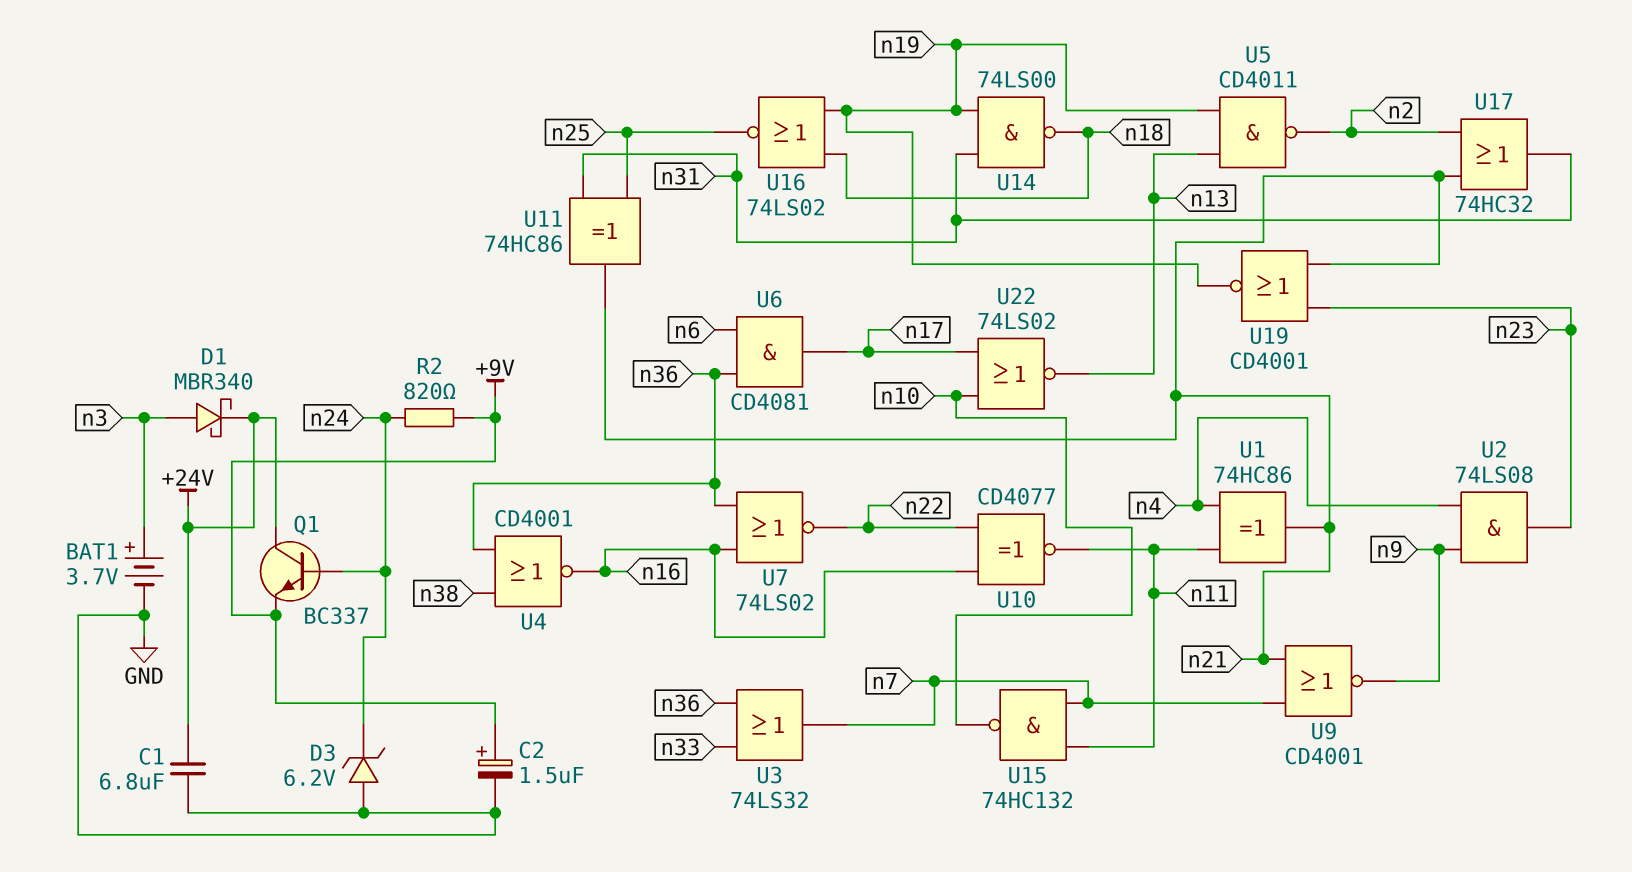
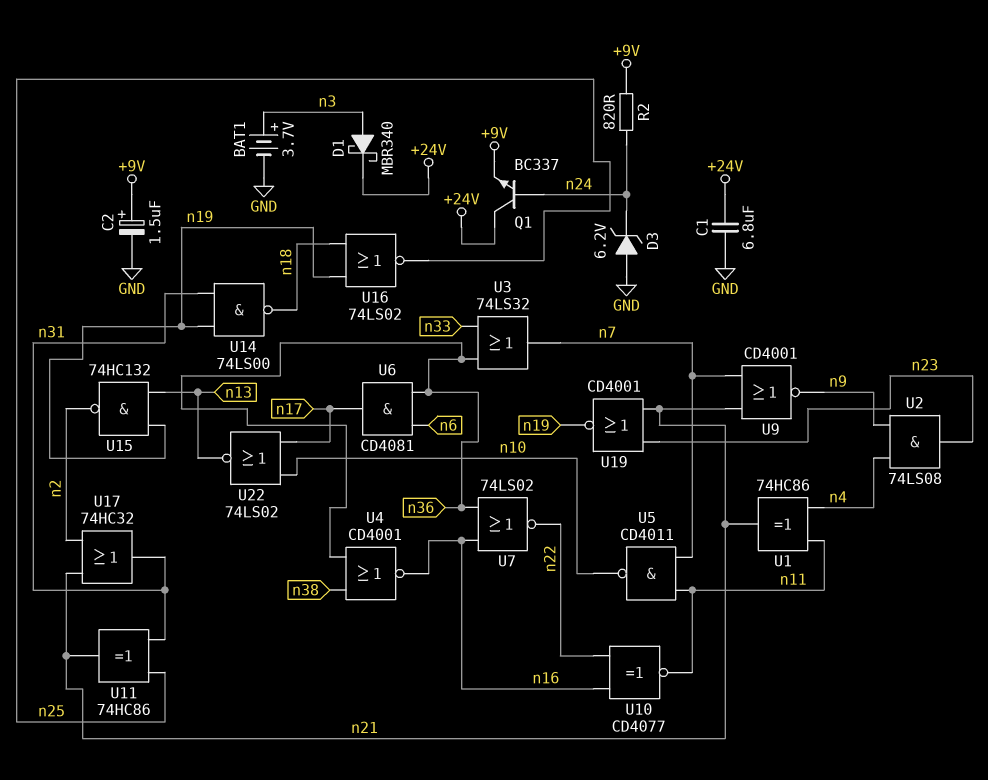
U5: NAND CD4011 (in n13, in n19, out n2) -> NAND CD4011 (in n7, in n11, out n10)
U15: NAND 74HC132 (in n7, in n11, out n10) -> NAND 74HC132 (in n13, in n19, out n2)

